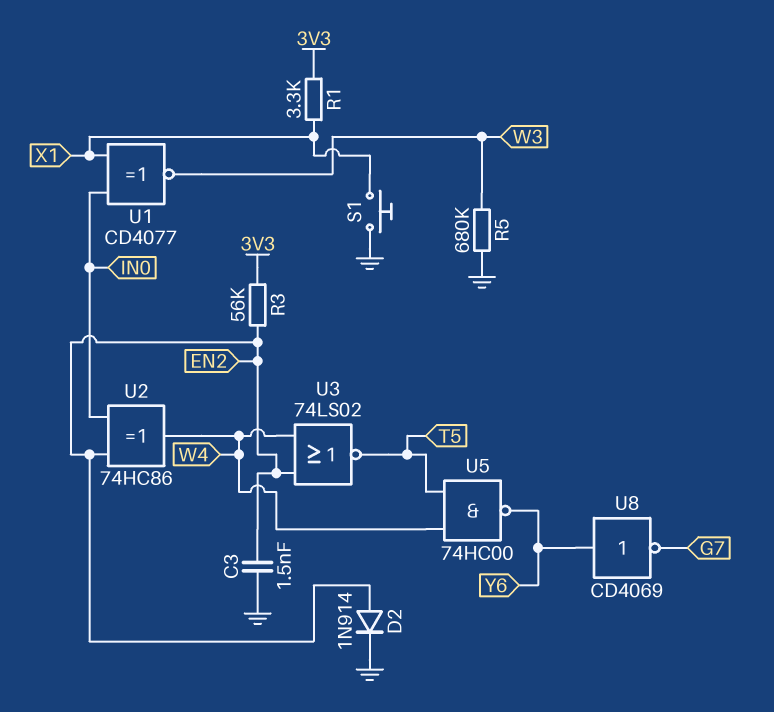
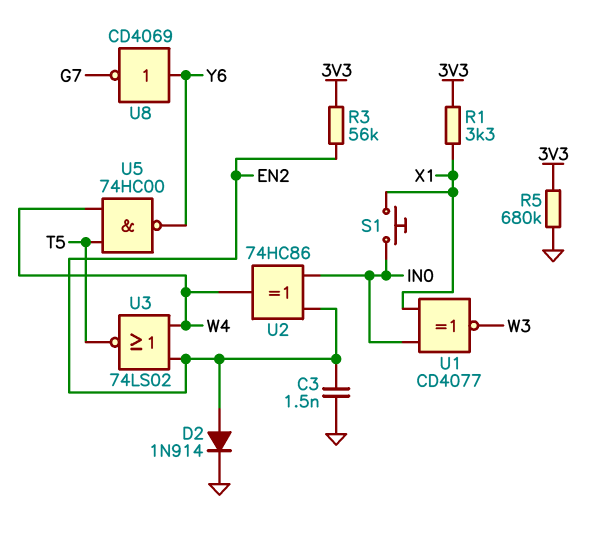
R5: 680k (GND, W3) -> 680k (3V3, GND)
S1: button (GND, X1) -> button (IN0, X1)

